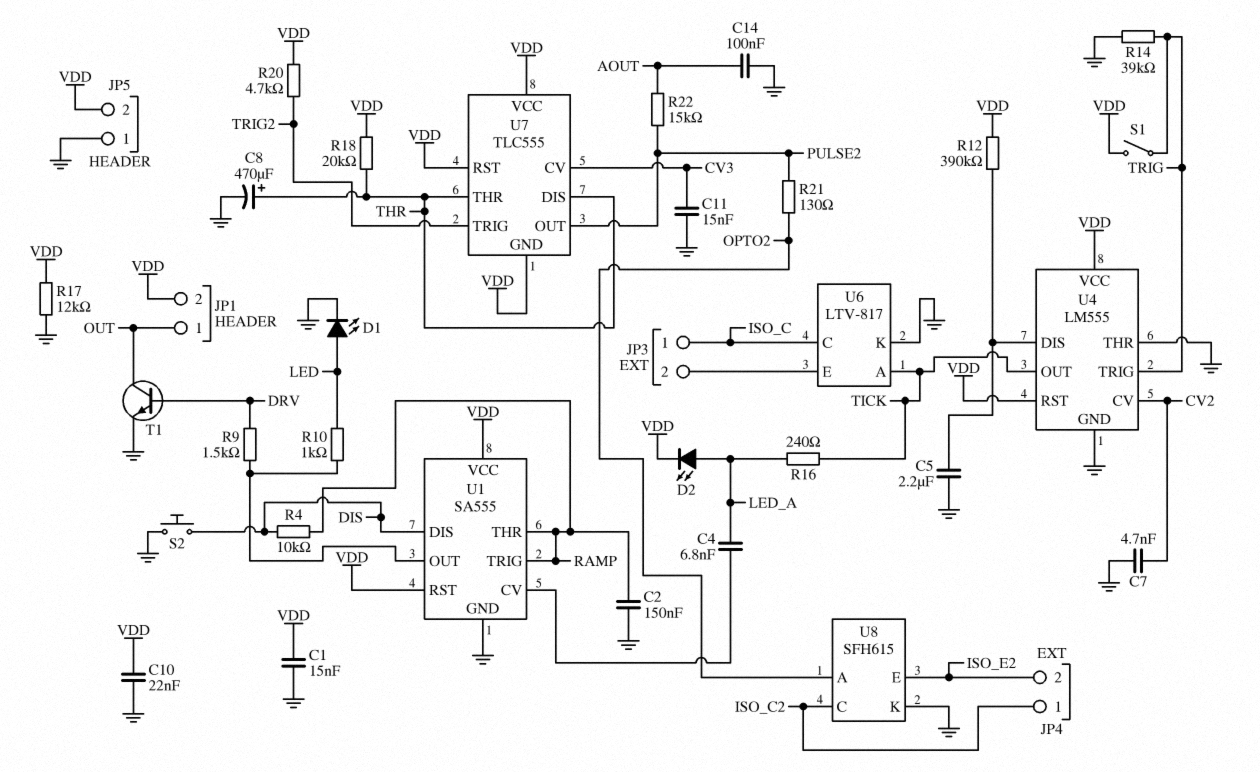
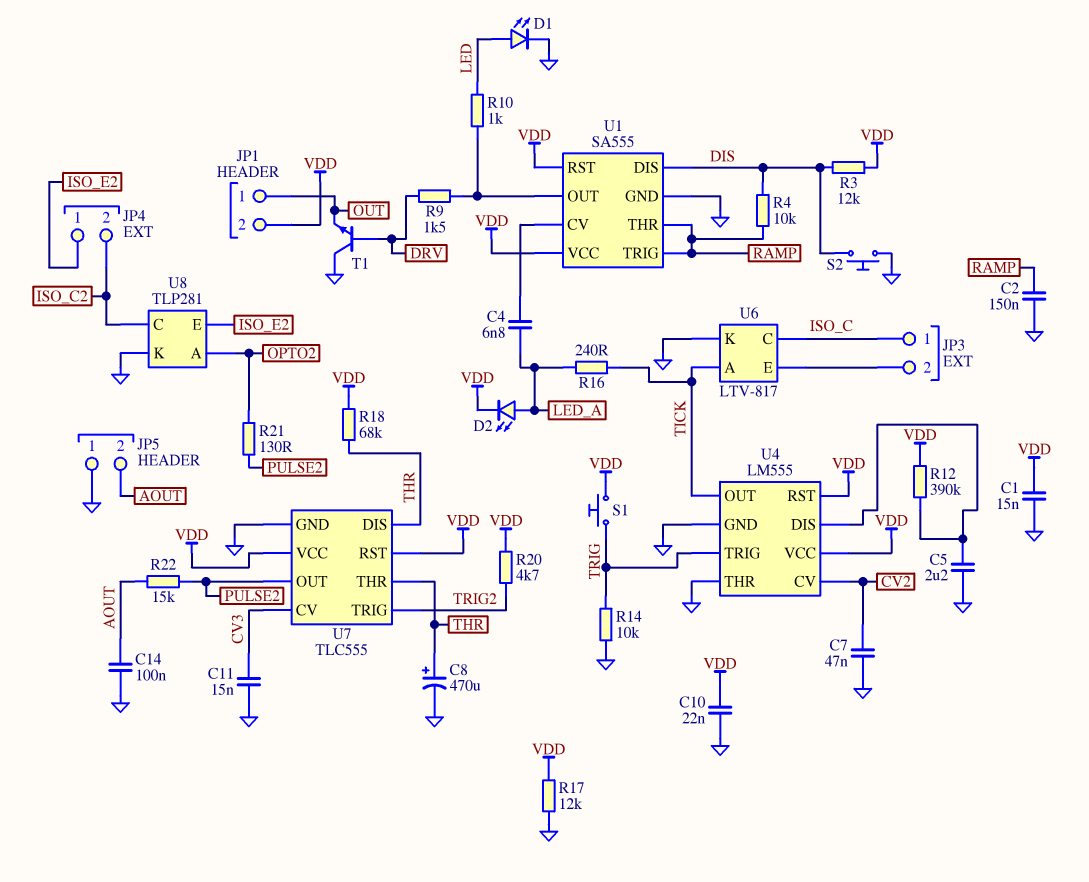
C7: 4.7nF (CV2, GND) -> 47nF (CV2, GND)
JP4 pin 1: ISO_C2 -> ISO_E2
JP4 pin 2: ISO_E2 -> ISO_C2
JP5 pin 2: VDD -> AOUT
R3: none -> 12k (DIS, VDD)
R14: 39k (GND, TRIG) -> 10k (GND, TRIG)
R18: 20k (THR, VDD) -> 68k (THR, VDD)
S1: switch (TRIG, VDD) -> button (TRIG, VDD)
T1: NPN (B DRV, C OUT, E GND) -> NPN (B DRV, C GND, E OUT)
U7 pin GND: VDD -> GND
U8: SFH615 -> TLP281

